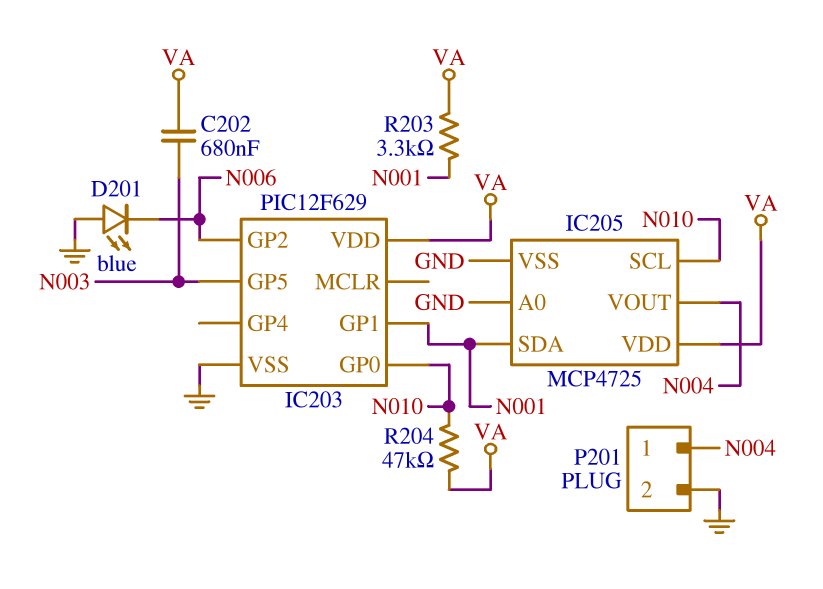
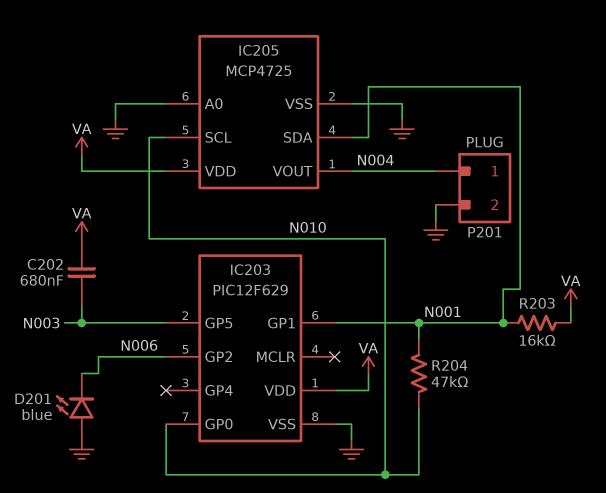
R203: 3.3k (N001, VA) -> 16k (N001, VA)
R204: 47k (N010, VA) -> 47k (N001, N010)

